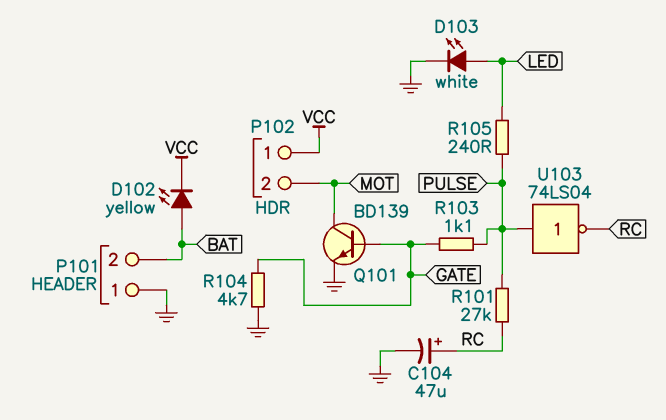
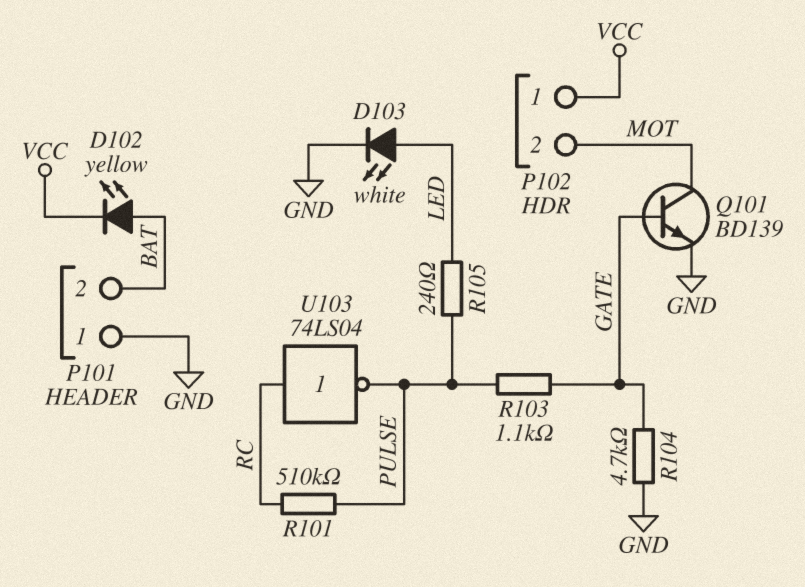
C104: 47uF (plus RC, minus GND) -> none
R101: 27k (PULSE, RC) -> 510k (PULSE, RC)
U103: NOT 74LS04 (in PULSE, out RC) -> NOT 74LS04 (in RC, out PULSE)

